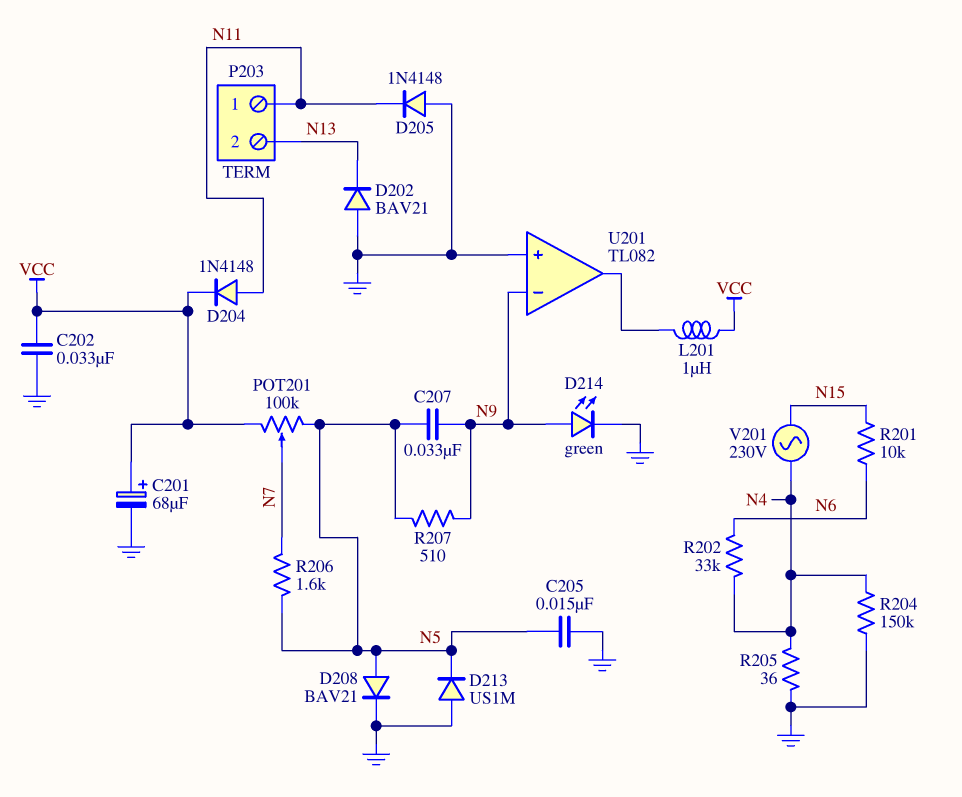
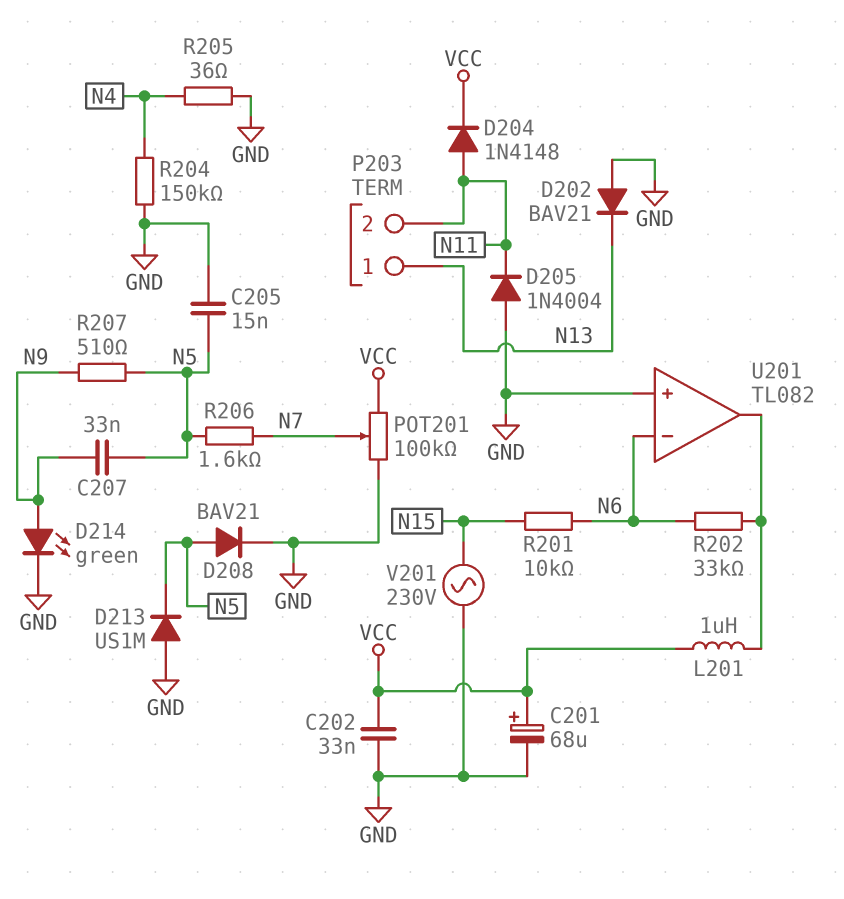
D205: diode 1N4148 (A GND, K N11) -> diode 1N4004 (A GND, K N11)
P203 pin 1: N11 -> N13
P203 pin 2: N13 -> N11
POT201: 100k (N5, VCC, wiper N7) -> 100k (GND, VCC, wiper N7)
R202: 33k (N4, N6) -> 33k (N6, U201/out)
U201 pin in-: N9 -> N6
V201: AC 230V (N4, N15) -> AC 230V (GND, N15)

